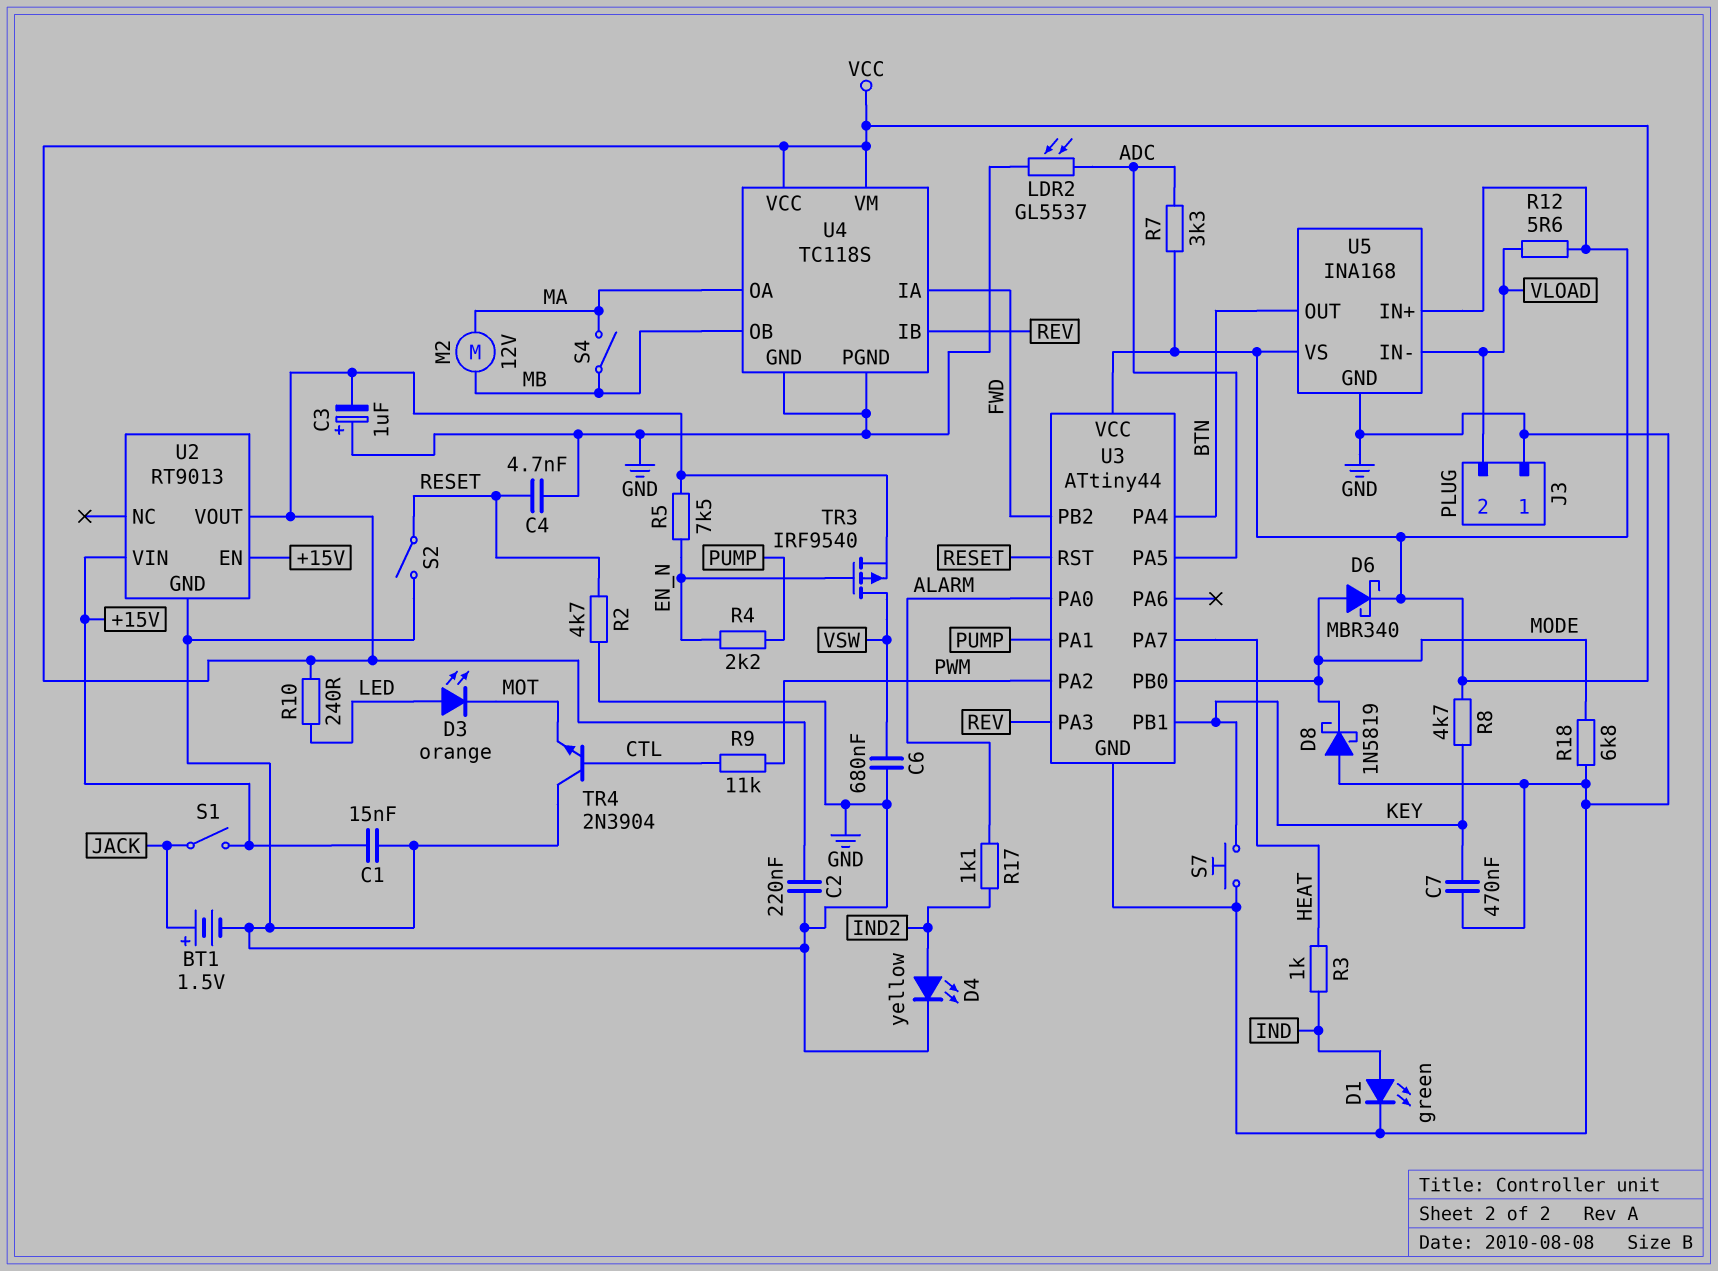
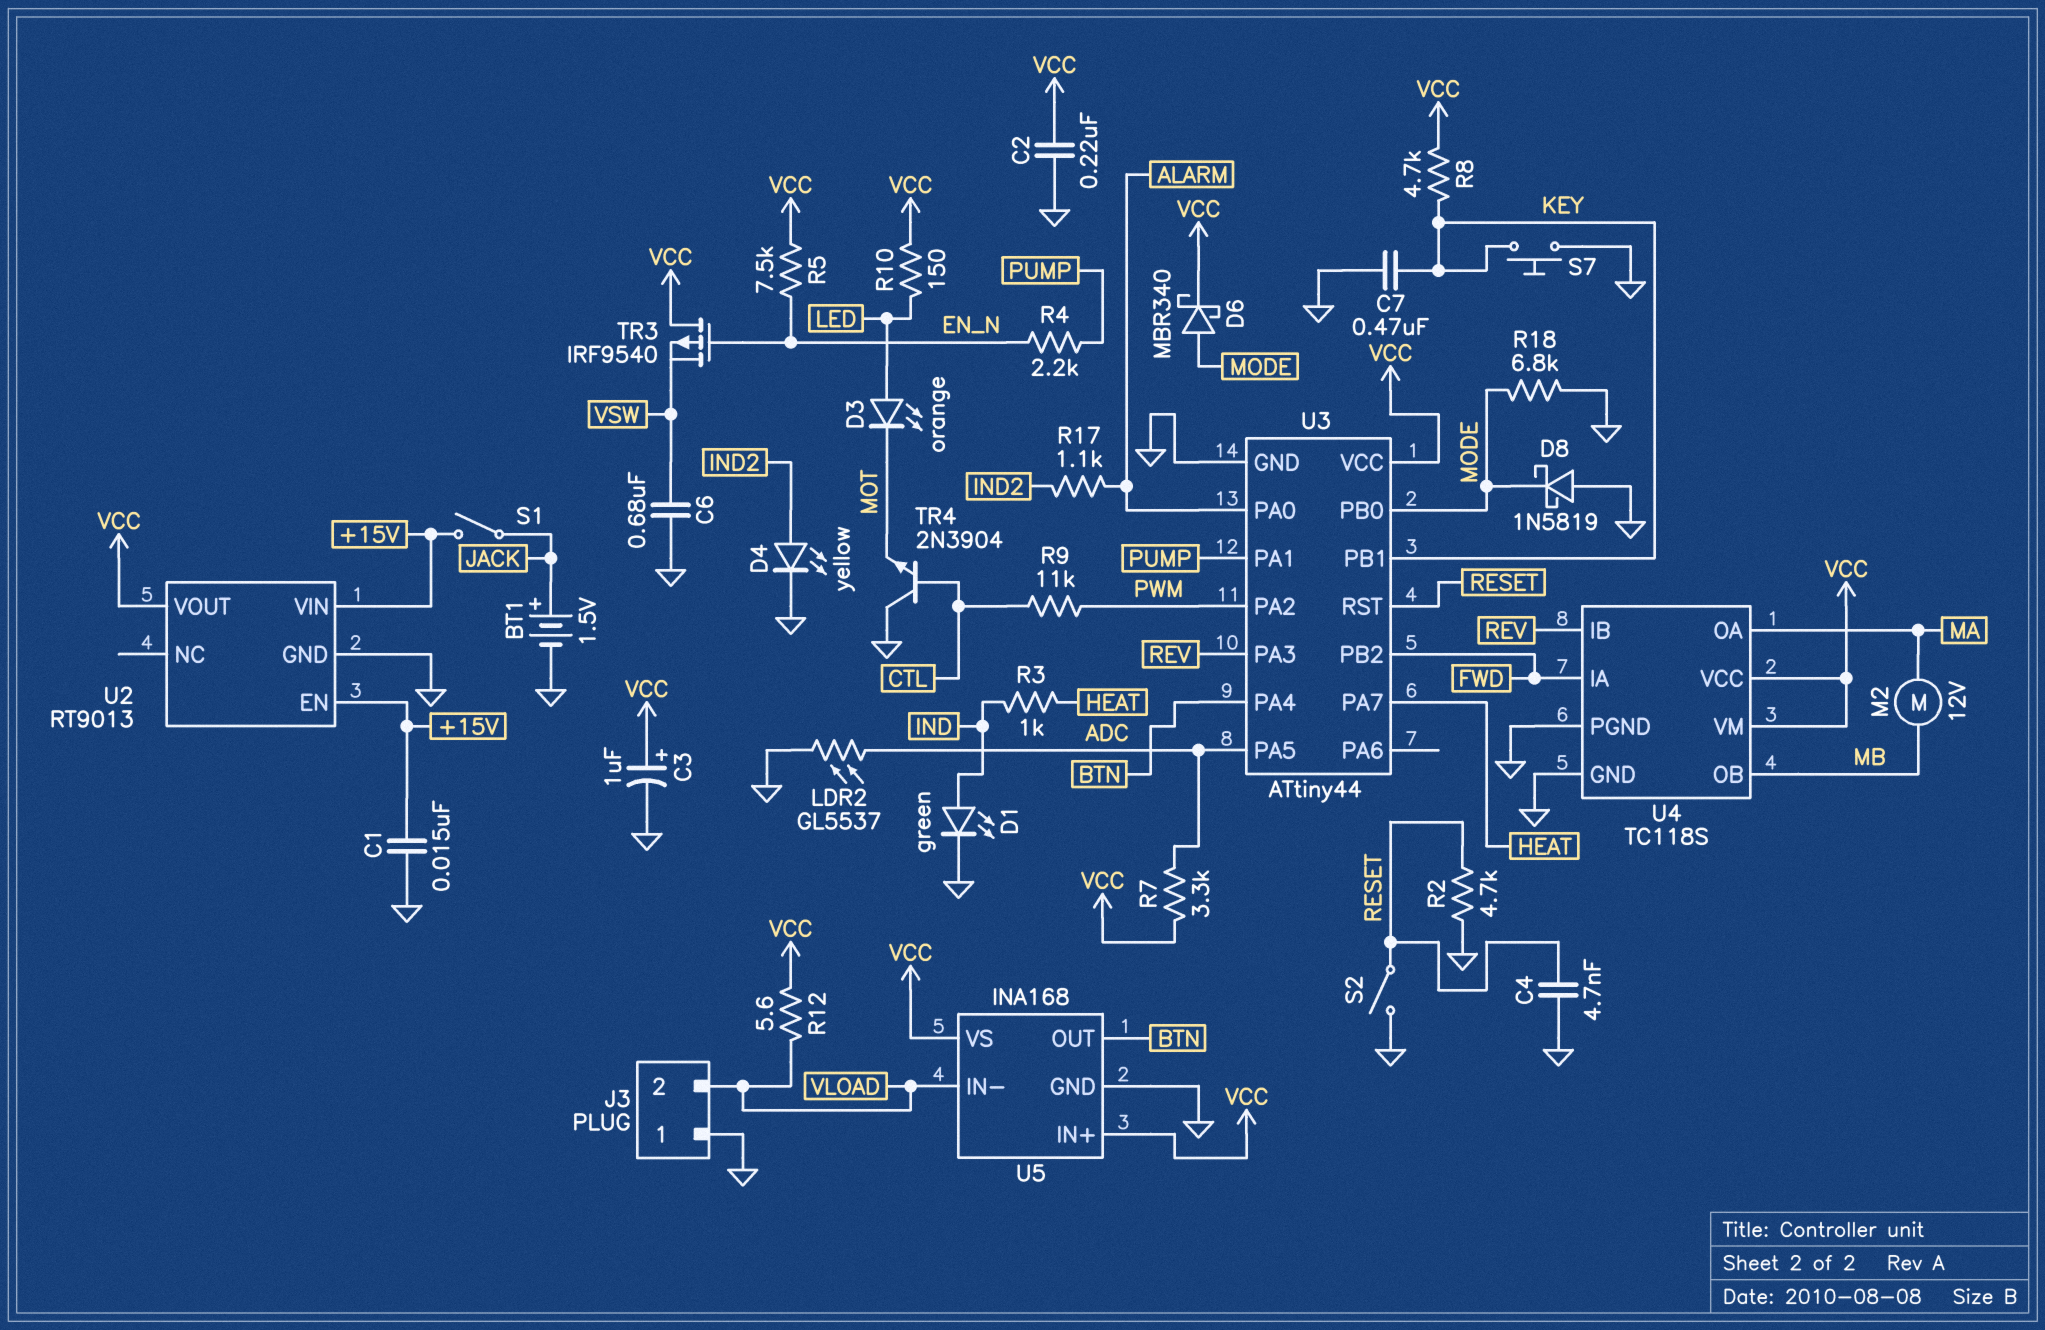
C3: 1uF (plus GND, minus VCC) -> 1uF (plus VCC, minus GND)
R10: 240 (LED, VCC) -> 150 (LED, VCC)
S4: switch (MA, MB) -> none
TR3: PMOS IRF9540 (G EN_N, D VSW, S VCC) -> PMOS IRF9540 (G EN_N, D VCC, S VSW)

